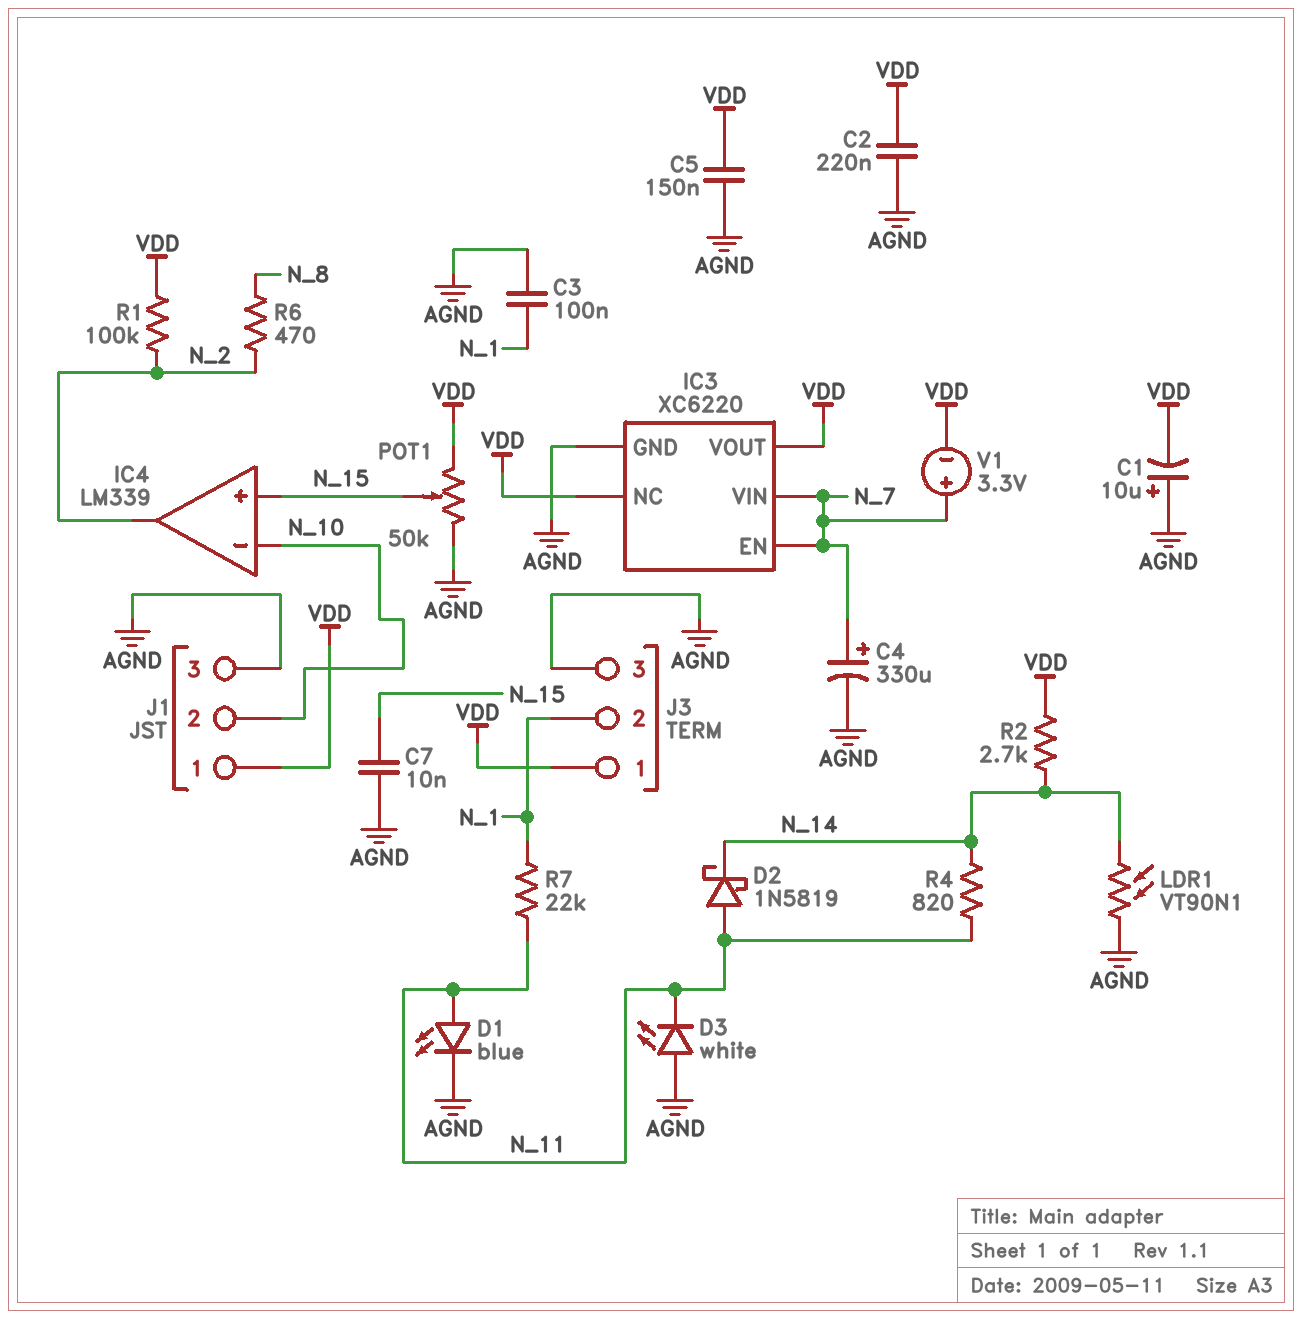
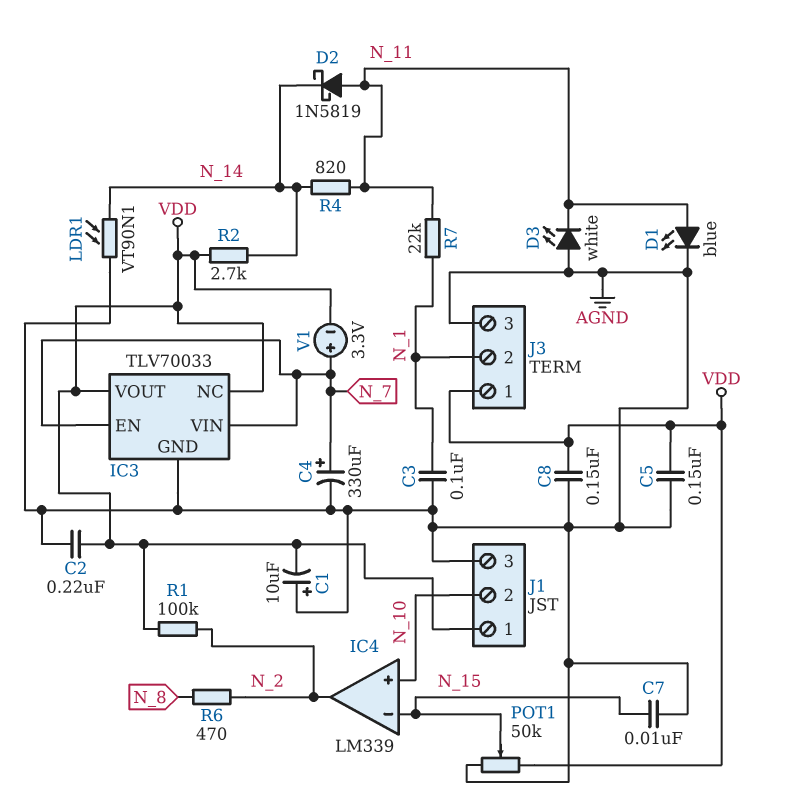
C8: none -> 150nF (AGND, VDD)
IC3: XC6220 -> TLV70033
IC4 pin in+: N_15 -> N_10
IC4 pin in-: N_10 -> N_15

